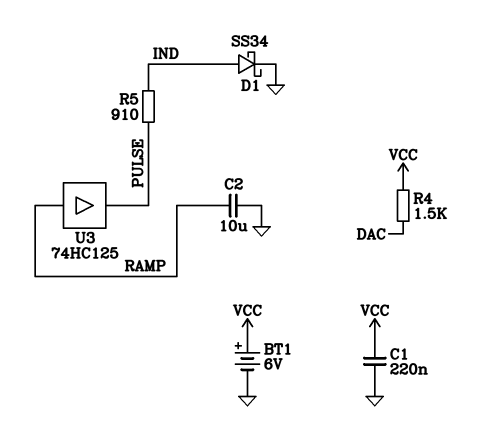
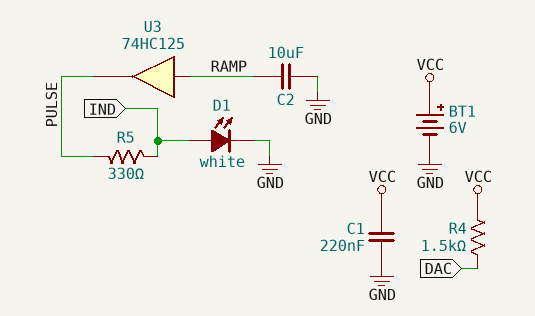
D1: schottky SS34 (A IND, K GND) -> LED white (A IND, K GND)
R5: 910 (IND, PULSE) -> 330 (IND, PULSE)

